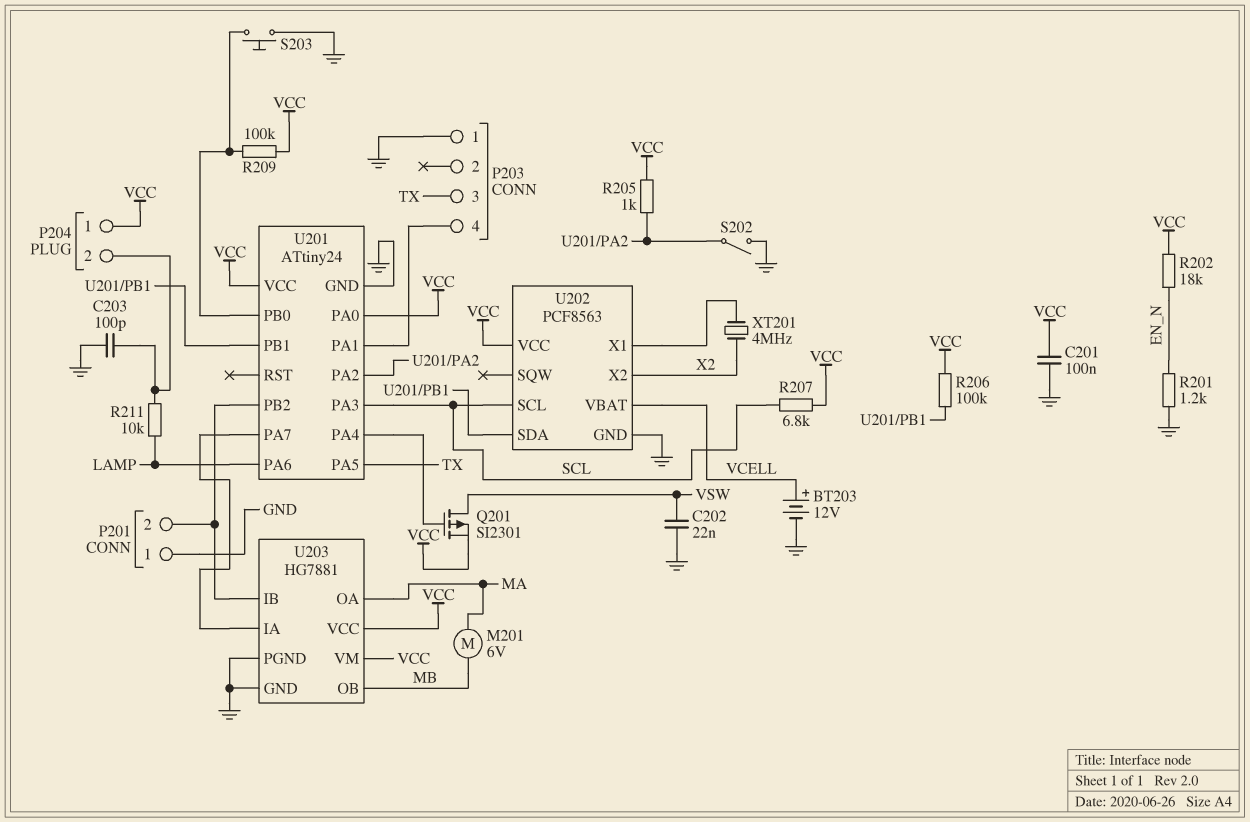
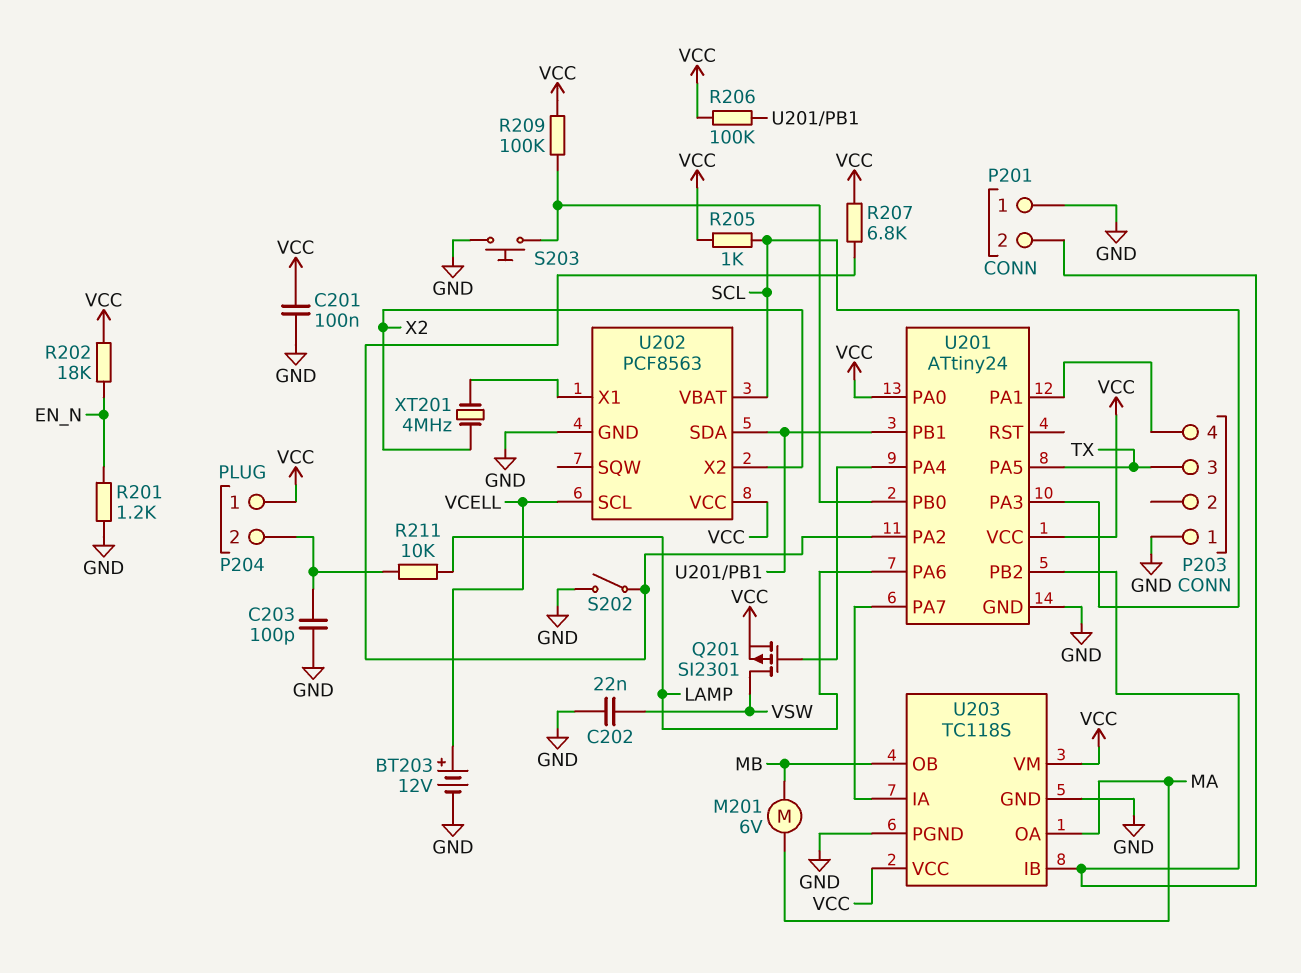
R205: 1k (U201/PA2, VCC) -> 1k (SCL, VCC)
R207: 6.8k (SCL, VCC) -> 6.8k (U201/PA2, VCC)
U202 pin SCL: SCL -> VCELL
U202 pin VBAT: VCELL -> SCL
U203: HG7881 -> TC118S

